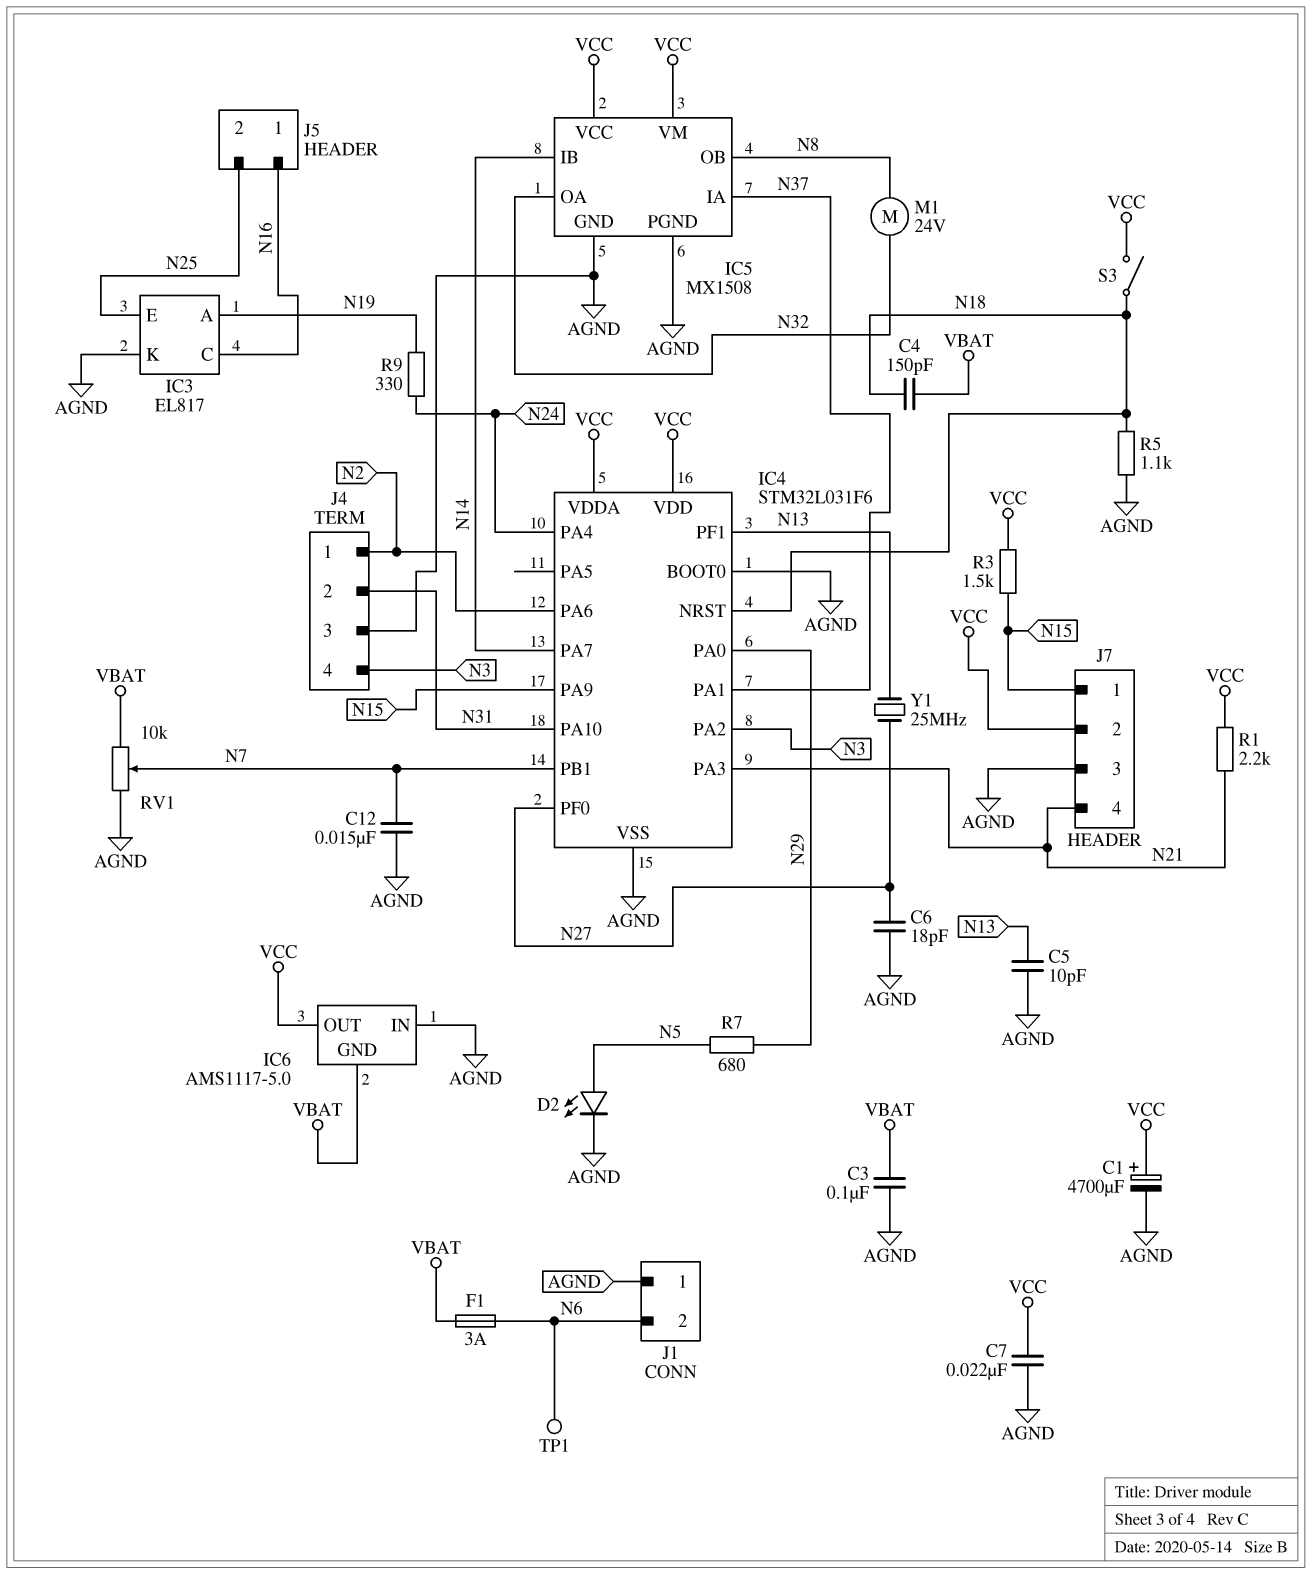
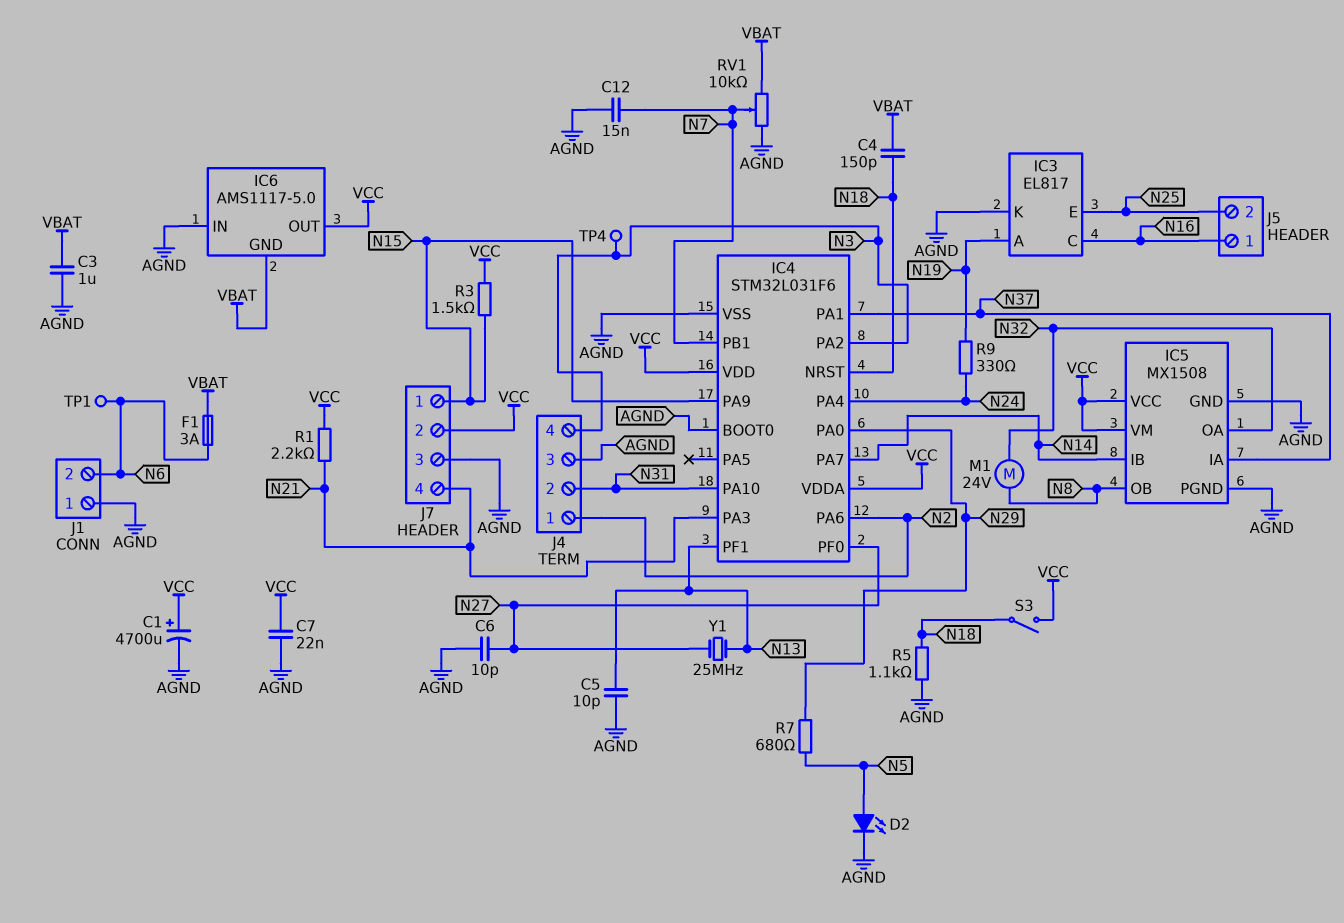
C3: 100nF (AGND, VBAT) -> 1uF (AGND, VBAT)
C6: 18pF (AGND, N27) -> 10pF (AGND, N27)
TP4: none -> test point (N3)

